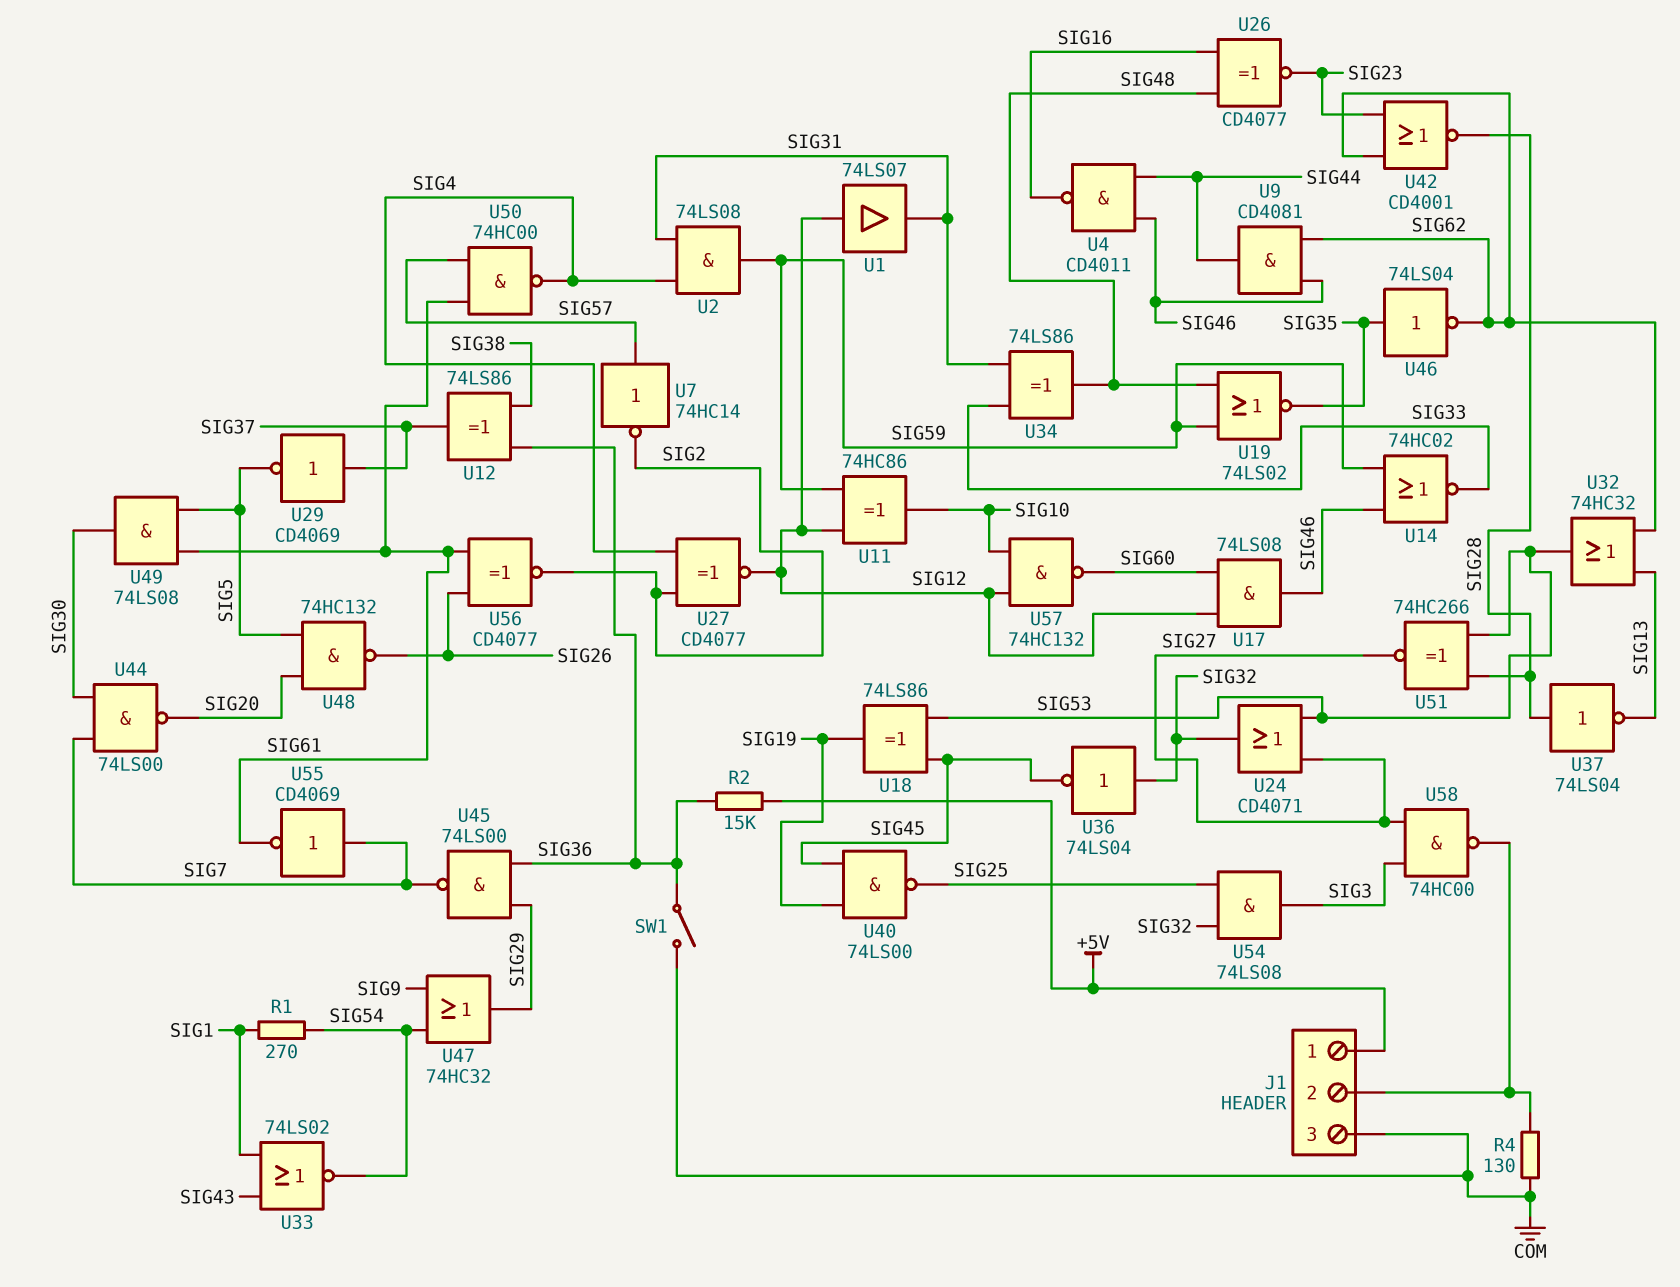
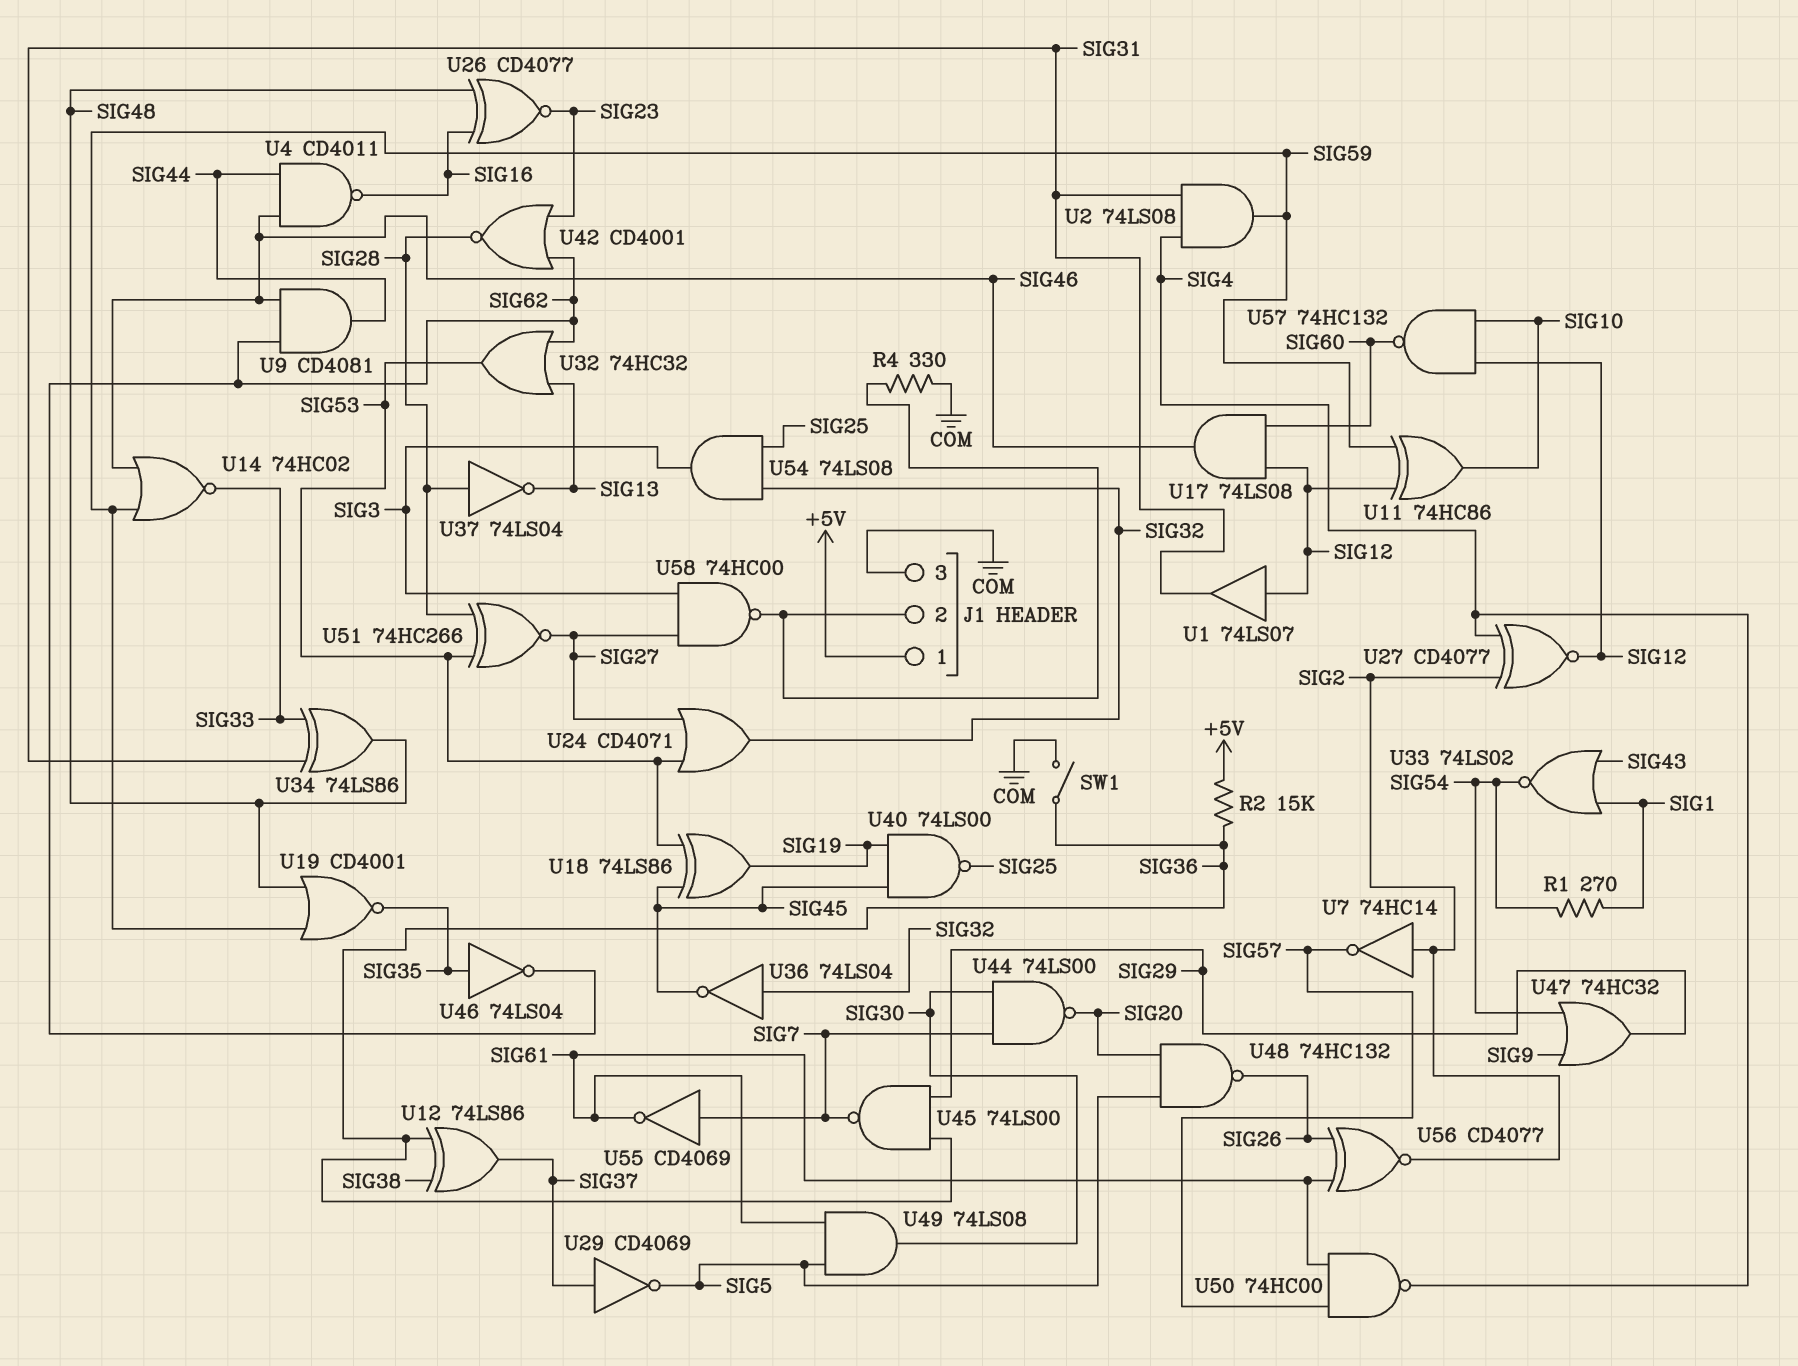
R4: 130 (COM, J1/2) -> 330 (COM, J1/2)
U7: NOT 74HC14 (in SIG57, out SIG2) -> NOT 74HC14 (in SIG2, out SIG57)
U19: NOR 74LS02 (in SIG48, in SIG59, out SIG35) -> NOR CD4001 (in SIG48, in SIG59, out SIG35)

